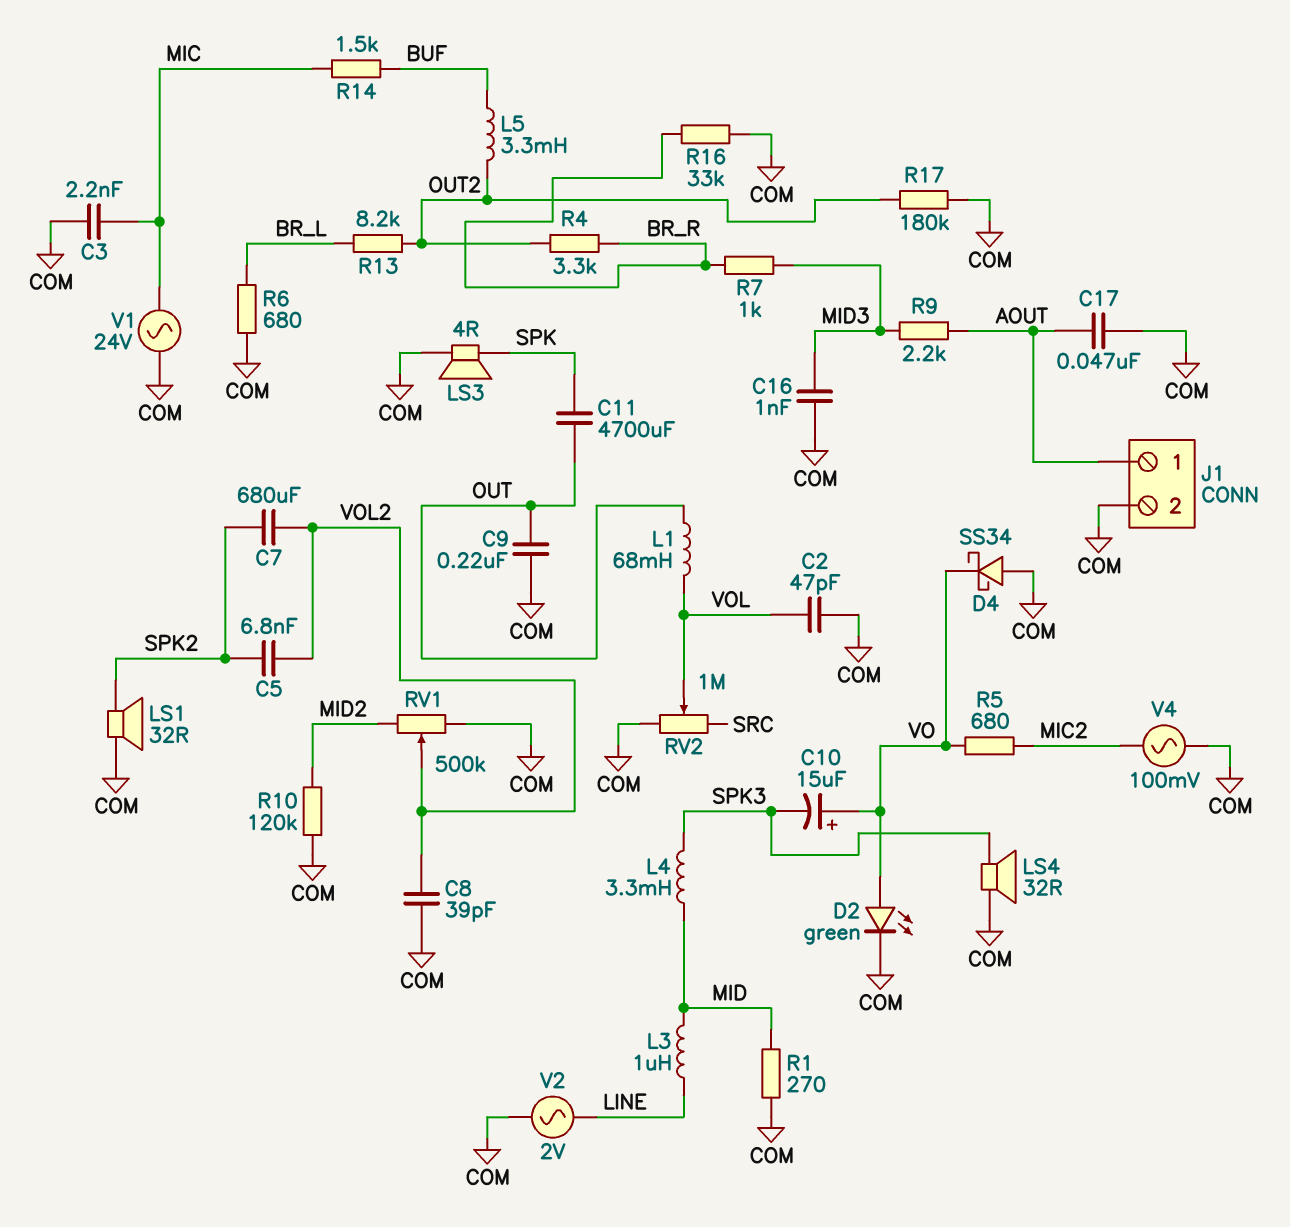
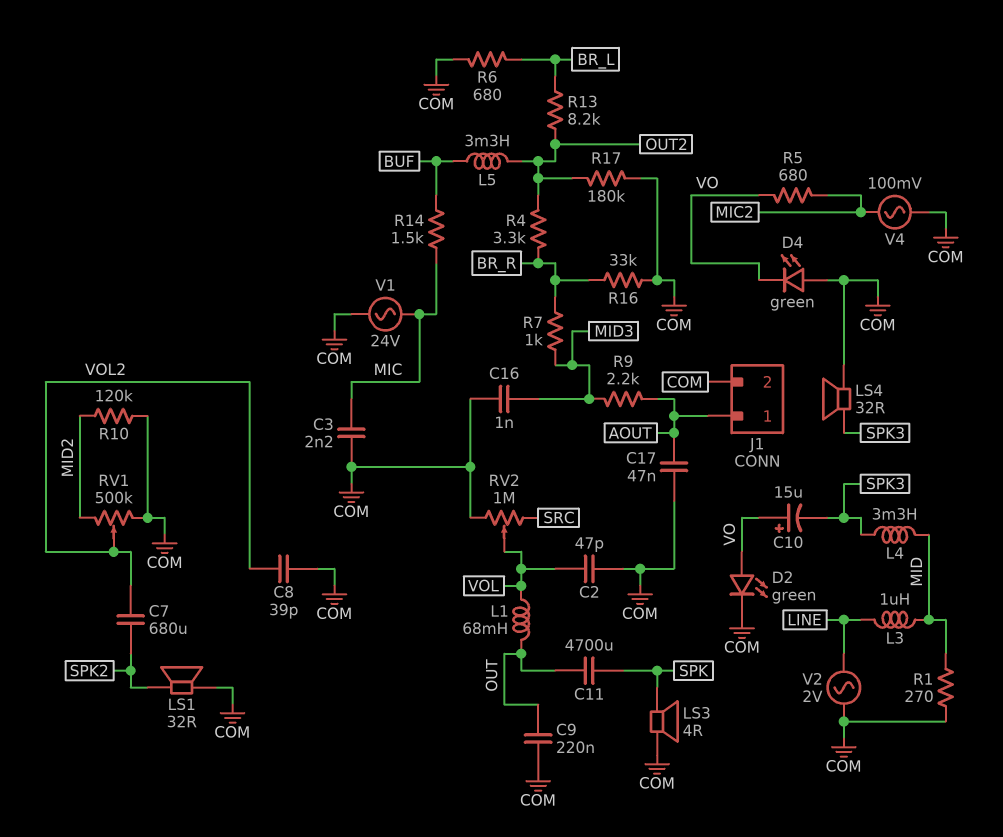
C5: 6.8nF (SPK2, VOL2) -> none
D4: schottky SS34 (A COM, K VO) -> LED green (A COM, K VO)

